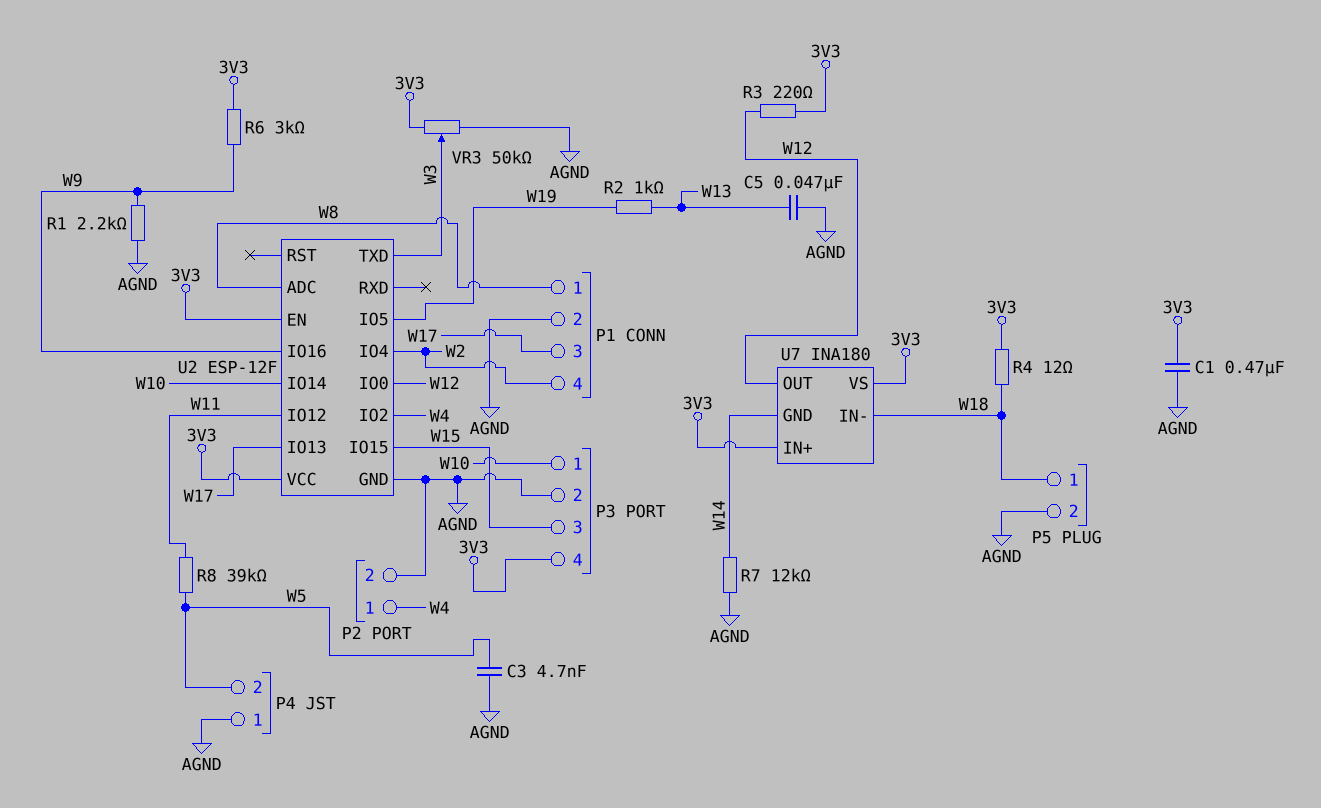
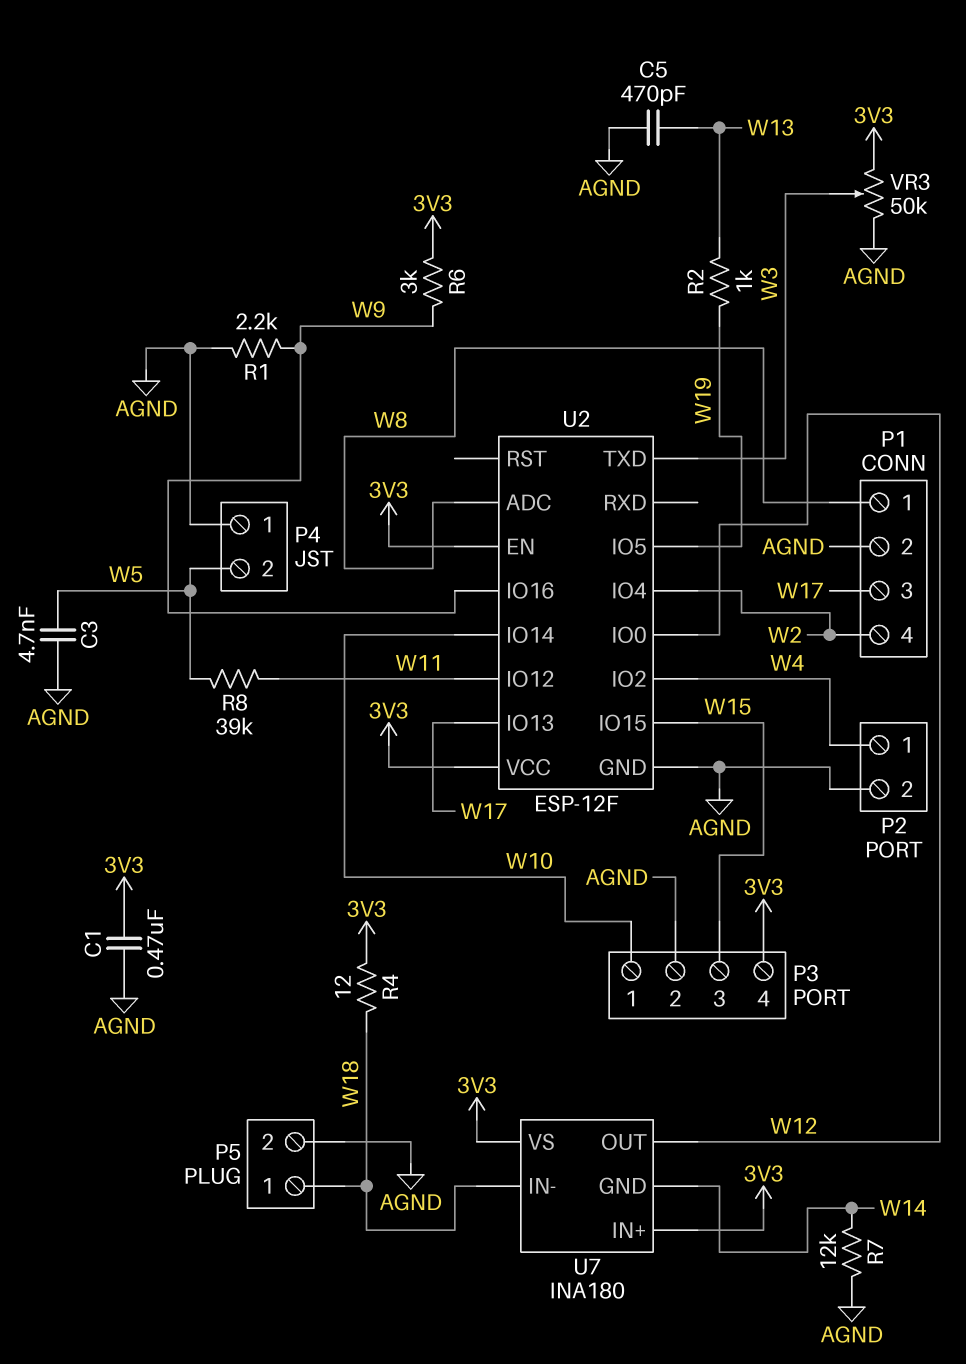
C5: 47nF (AGND, W13) -> 470pF (AGND, W13)
R3: 220 (3V3, W12) -> none

